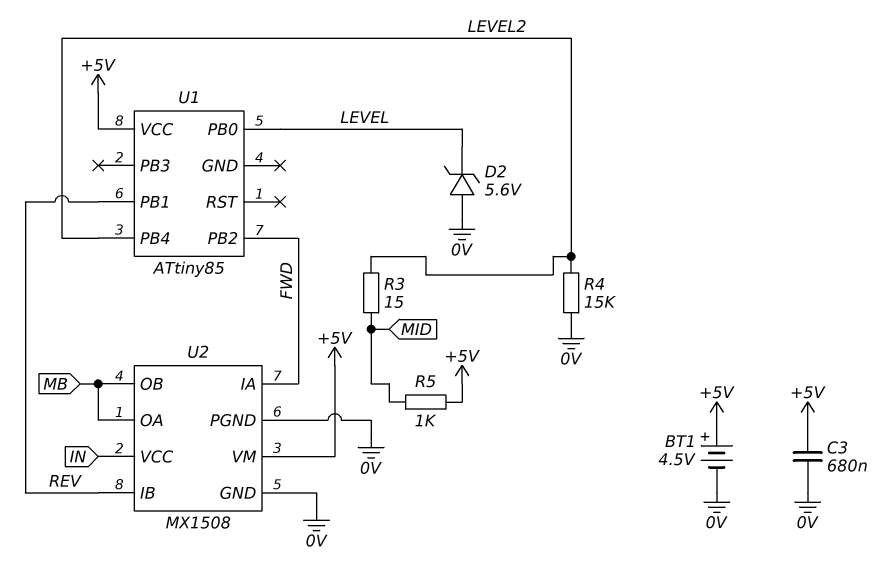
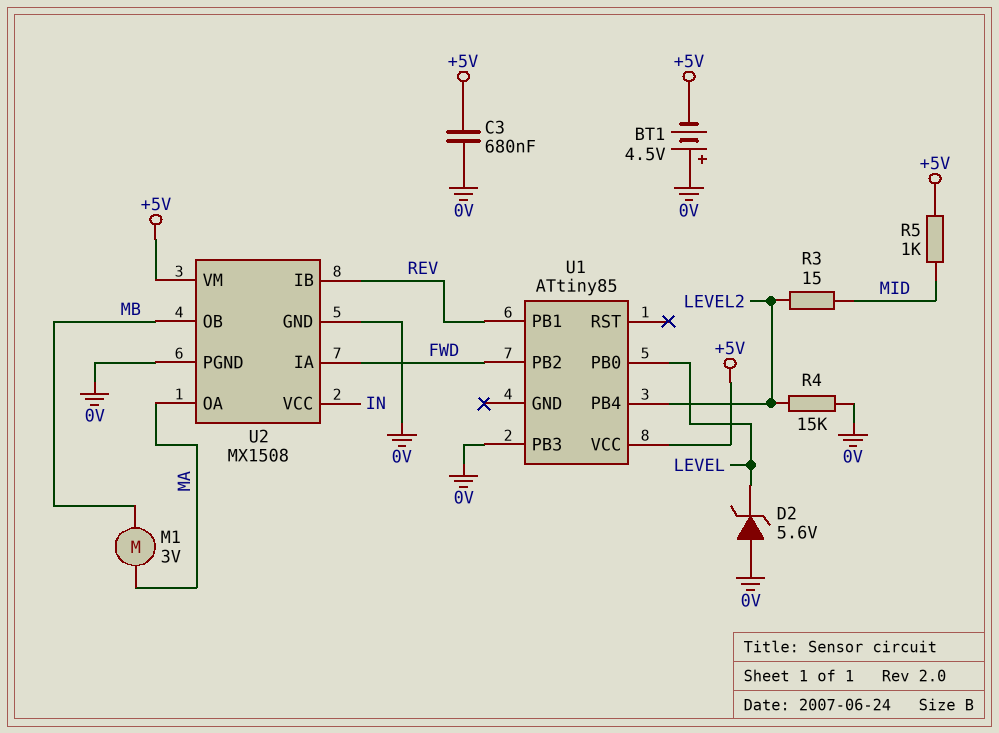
BT1: 4.5V (plus +5V, minus 0V) -> 4.5V (plus 0V, minus +5V)
M1: none -> motor 3V (MA, MB)
U1 pin PB3: none -> 0V
U2 pin OA: MB -> MA

